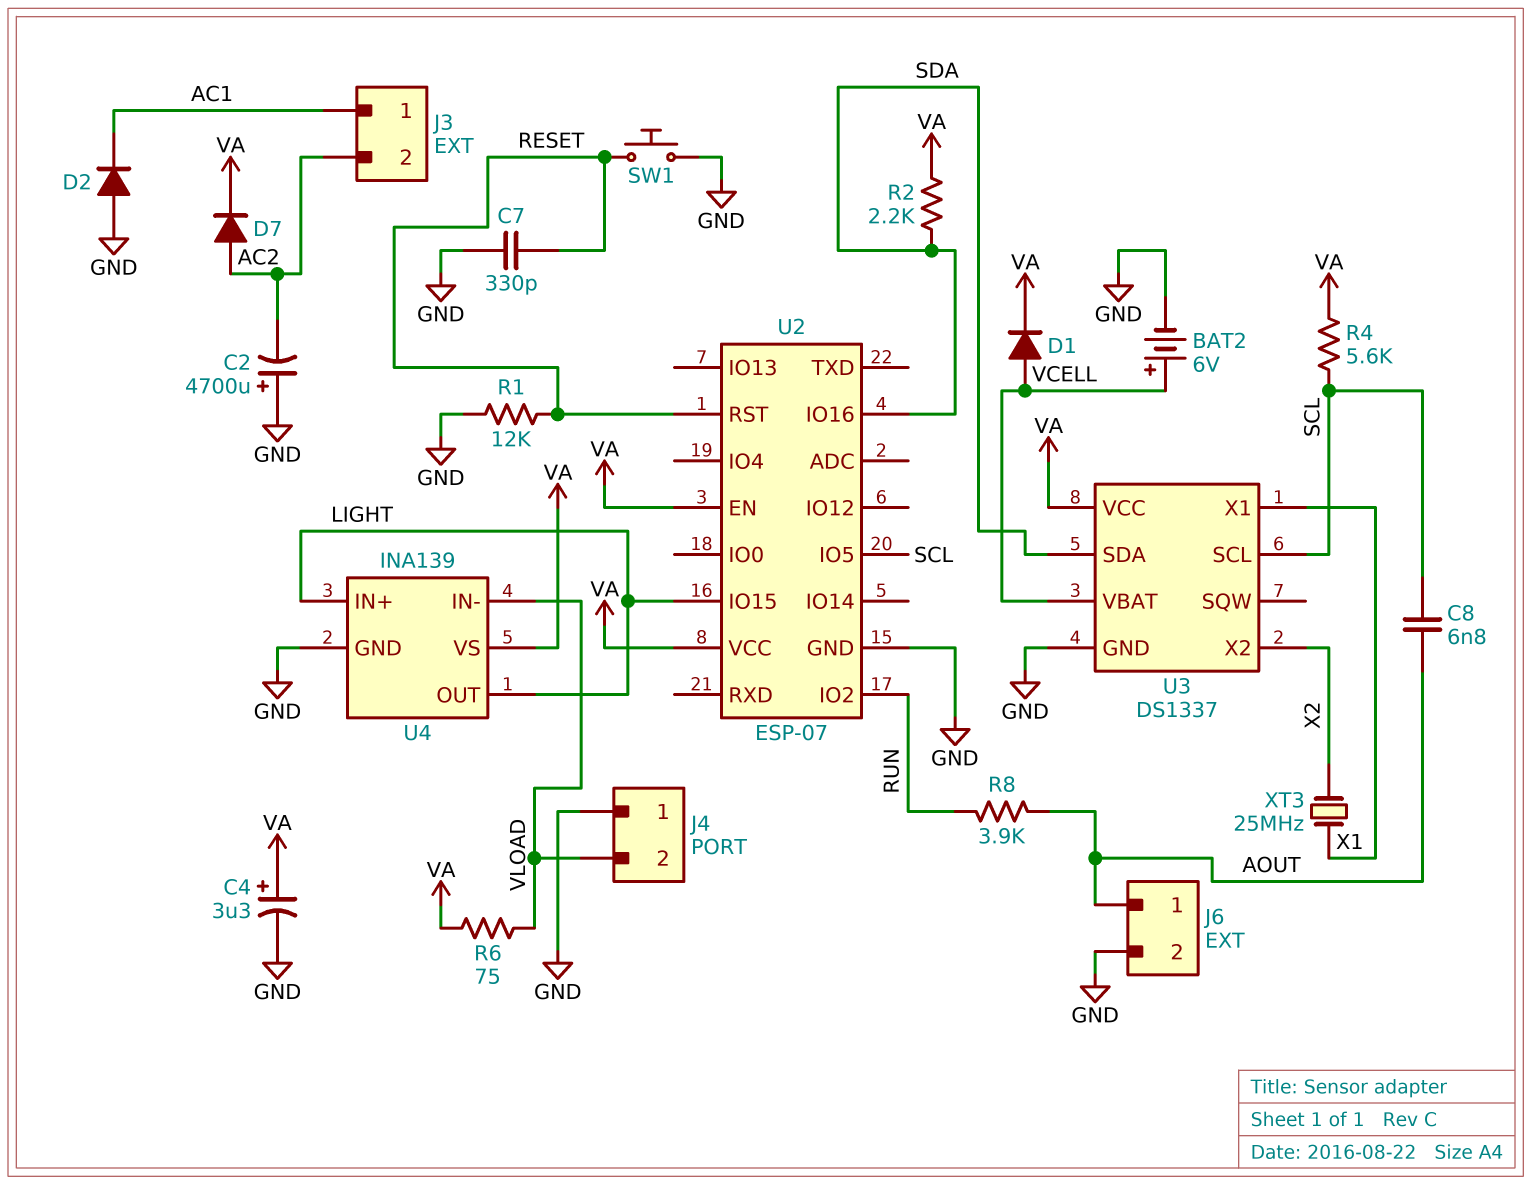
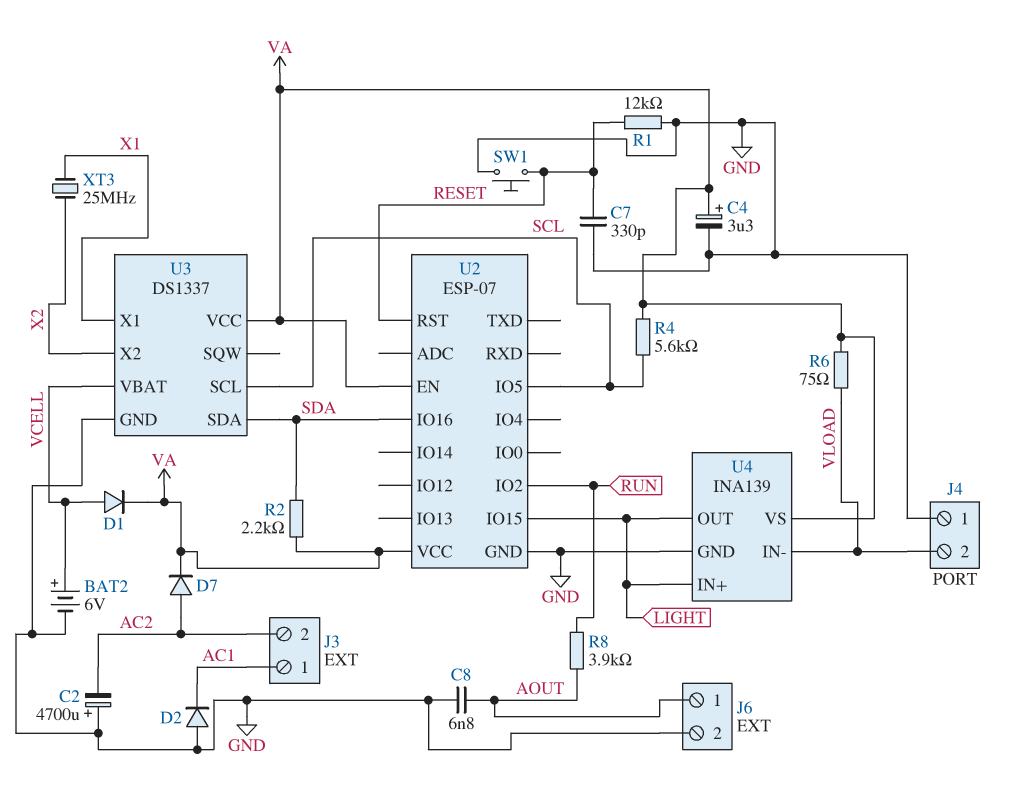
C8: 6.8nF (AOUT, SCL) -> 6.8nF (AOUT, GND)

